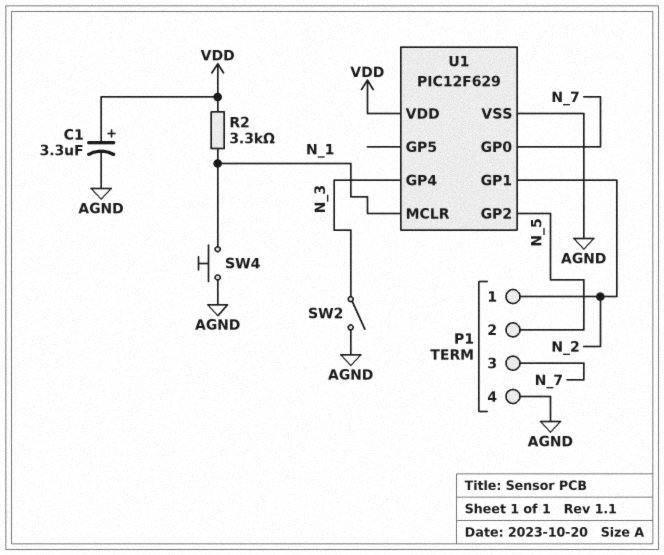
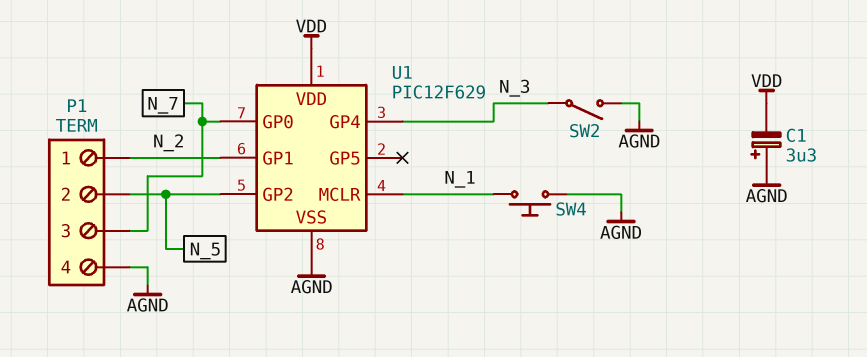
C1: 3.3uF (plus VDD, minus AGND) -> 3.3uF (plus AGND, minus VDD)
R2: 3.3k (N_1, VDD) -> none

